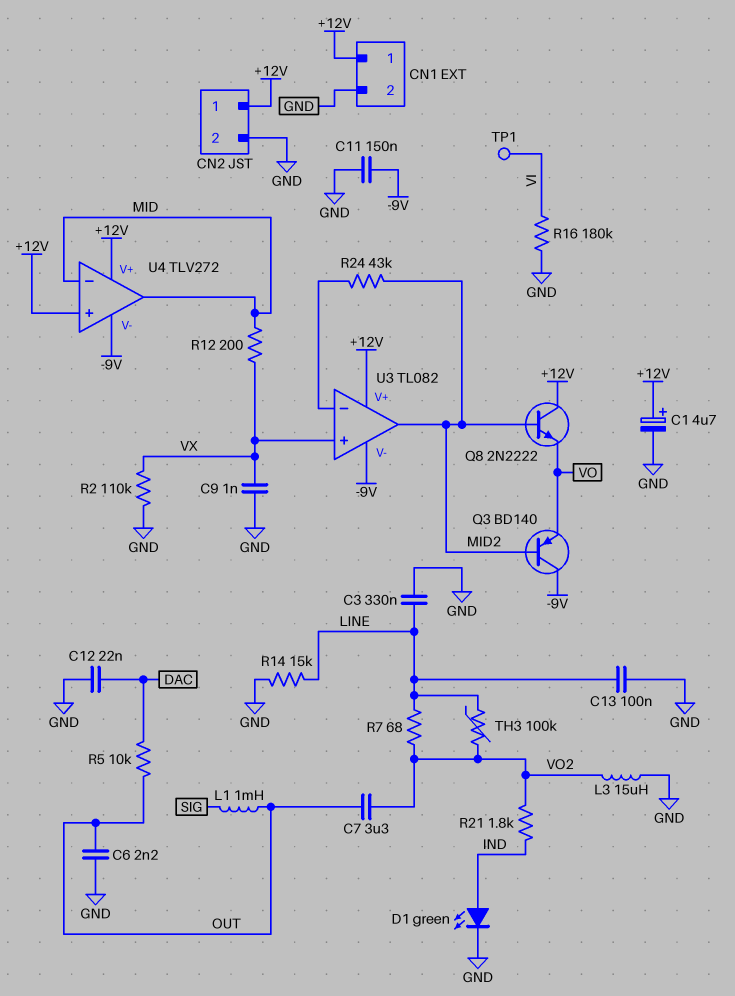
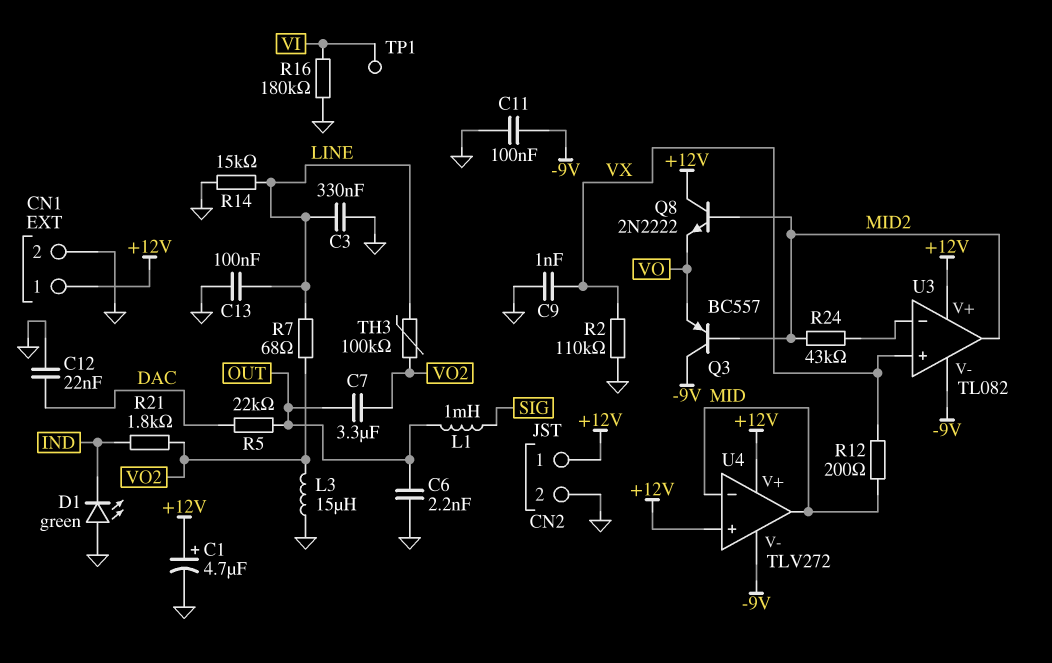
C11: 150nF (-9V, GND) -> 100nF (-9V, GND)
D1: LED green (A IND, K GND) -> LED green (A GND, K IND)
Q3: PNP BD140 (B MID2, C -9V, E VO) -> PNP BC557 (B MID2, C -9V, E VO)
R5: 10k (DAC, OUT) -> 22k (DAC, OUT)

